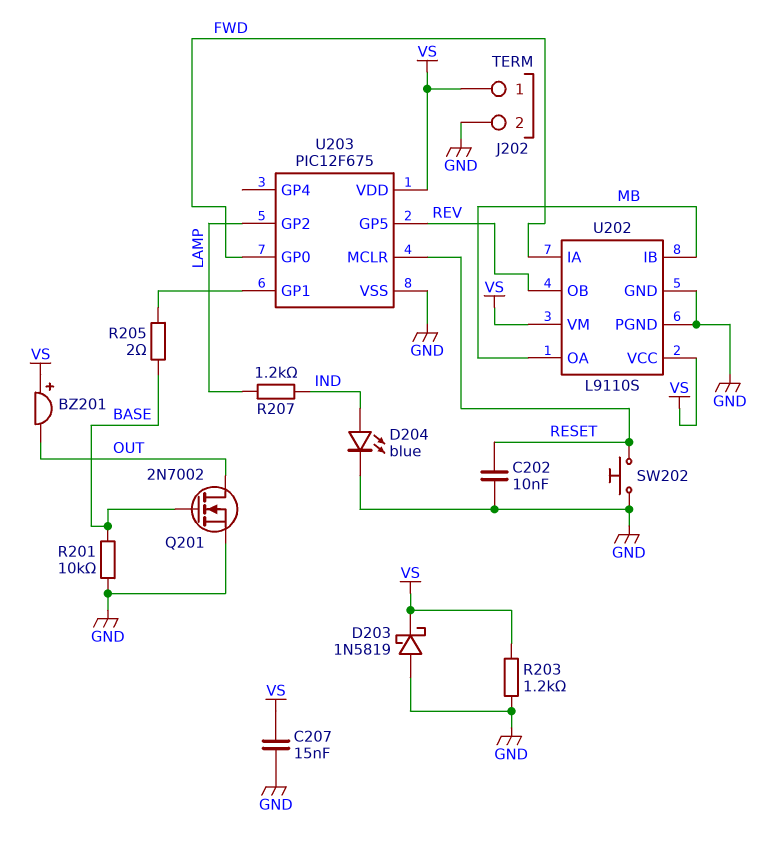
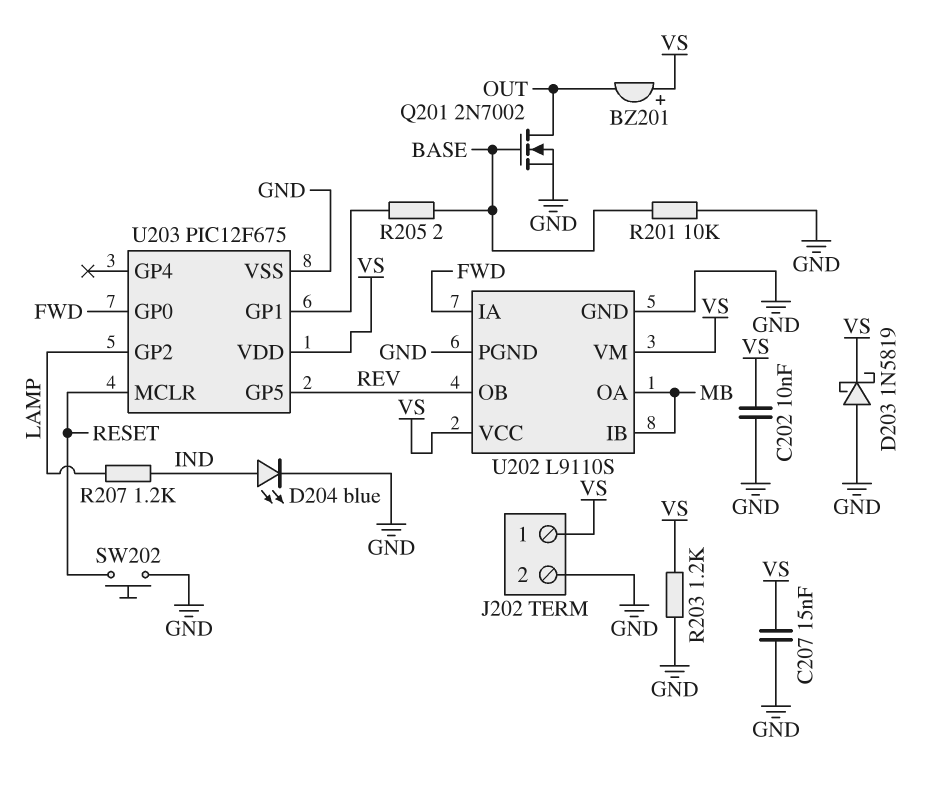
C202: 10nF (GND, RESET) -> 10nF (GND, VS)

